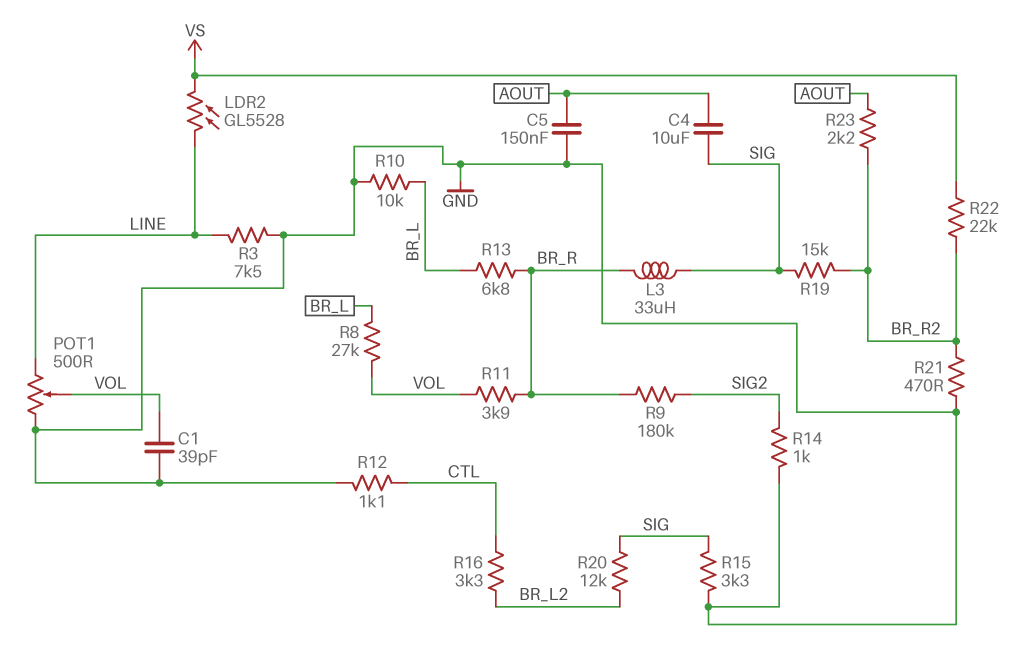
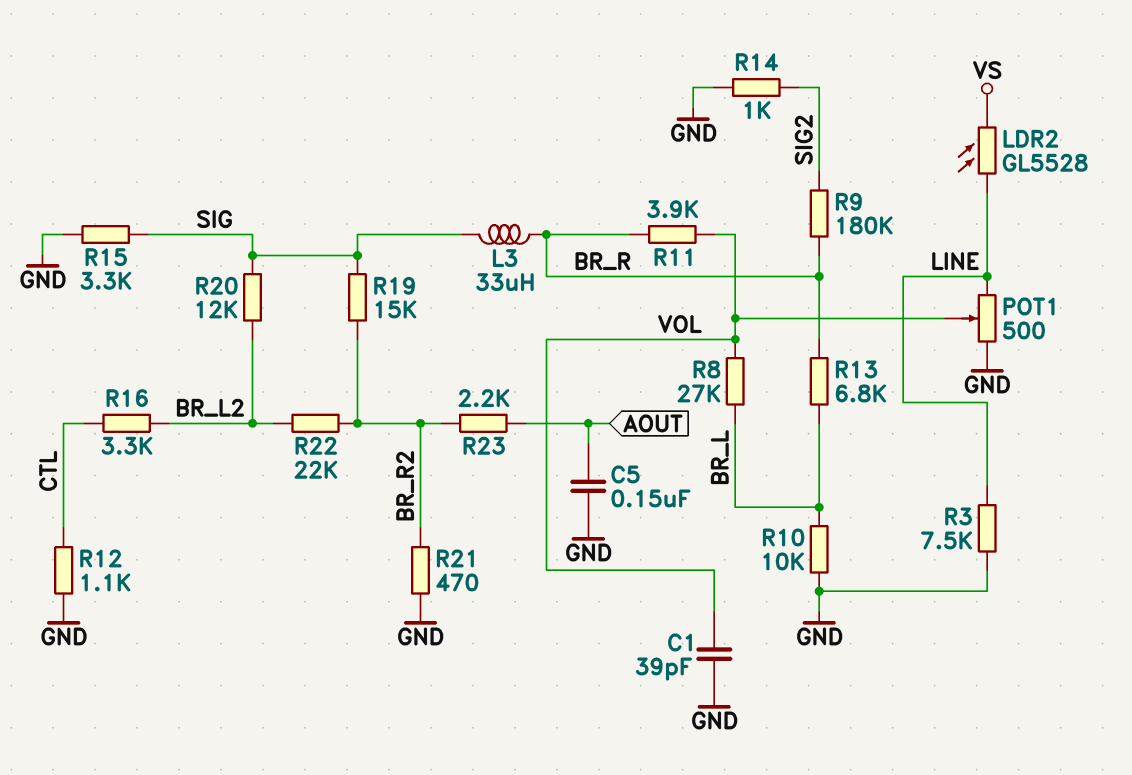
C4: 10uF (AOUT, SIG) -> none
R22: 22k (BR_R2, VS) -> 22k (BR_L2, BR_R2)

